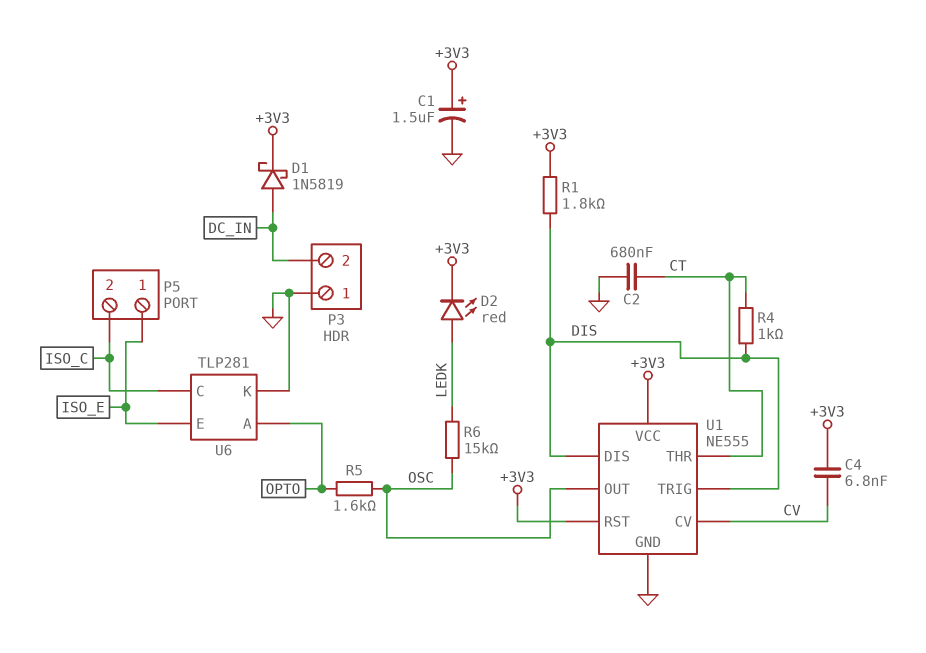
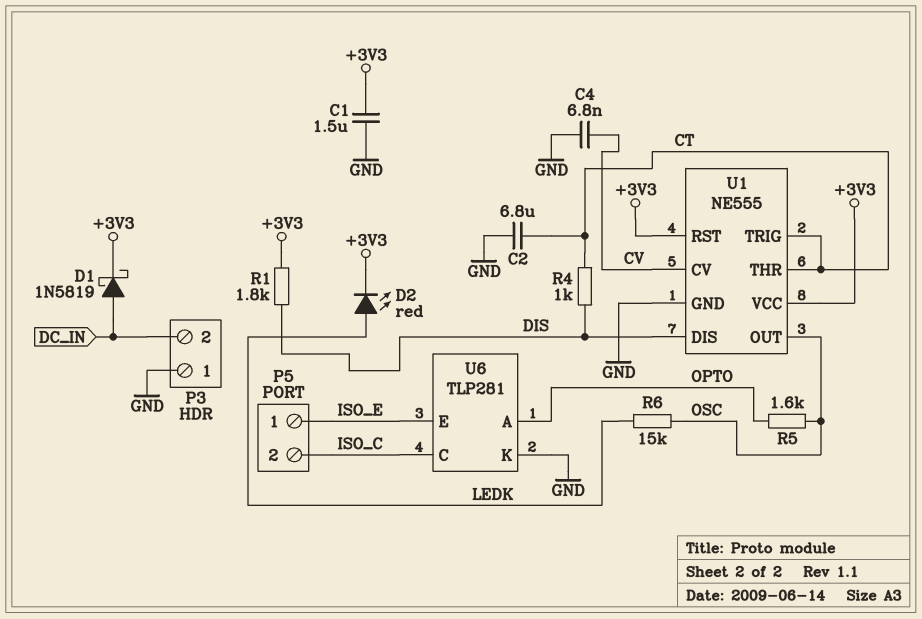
C1: 1.5uF (plus +3V3, minus GND) -> 1.5uF (+3V3, GND)
C2: 680nF (CT, GND) -> 6.8uF (CT, GND)
C4: 6.8nF (+3V3, CV) -> 6.8nF (CV, GND)
U1 pin TRIG: DIS -> CT

